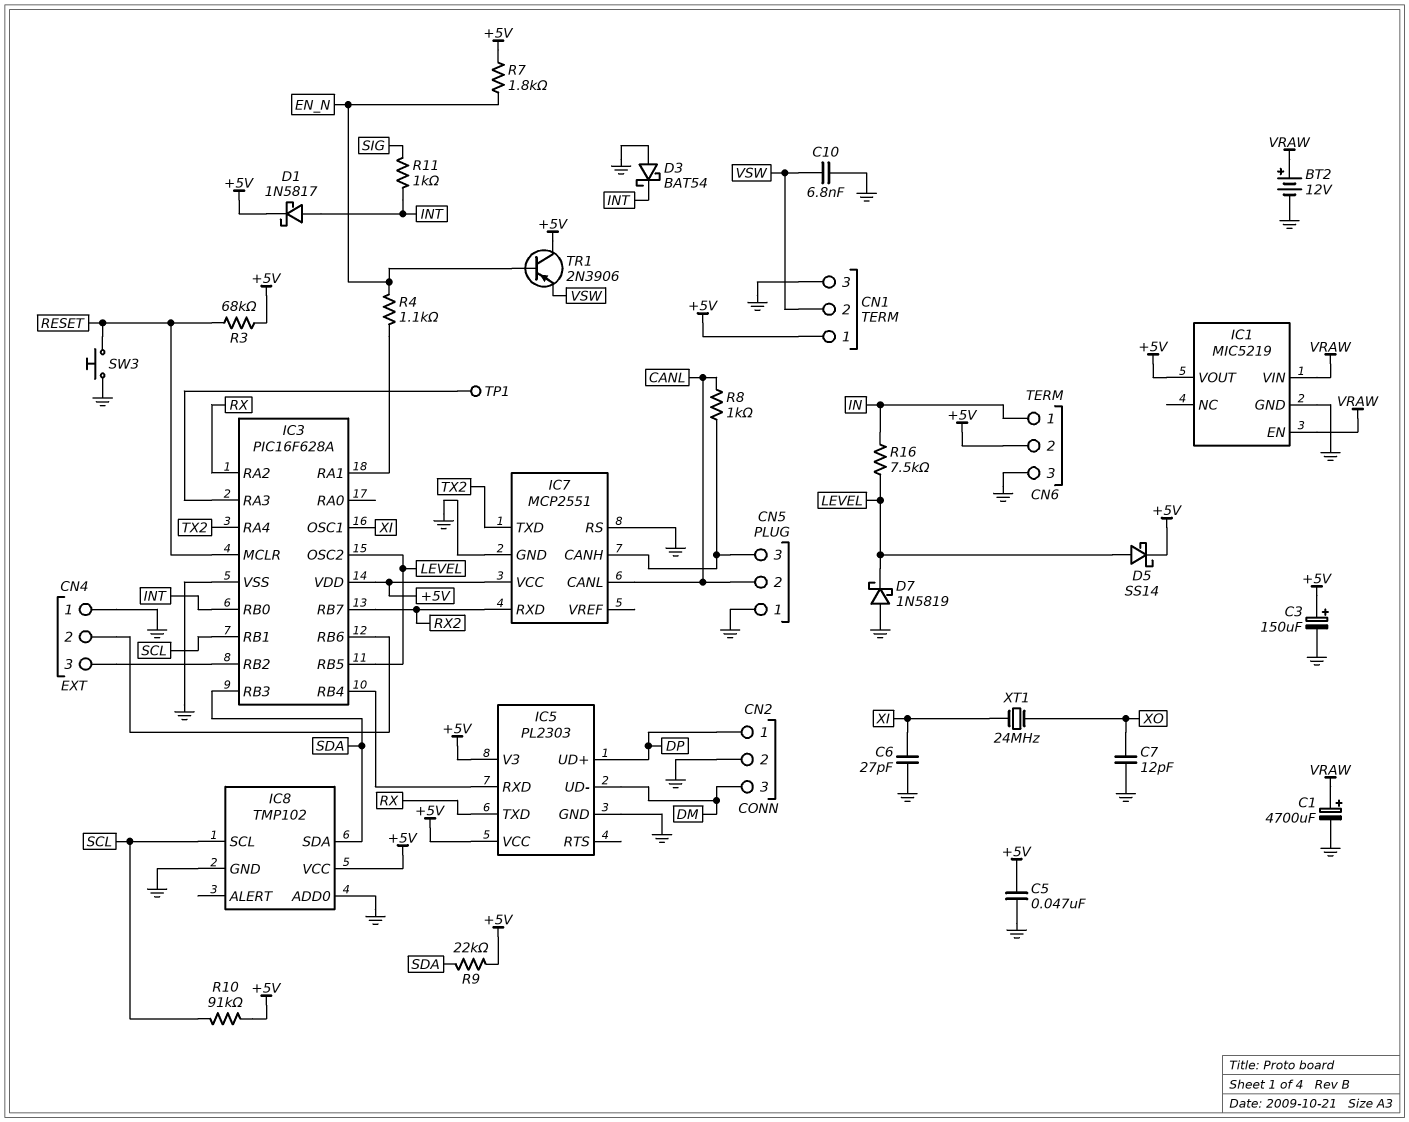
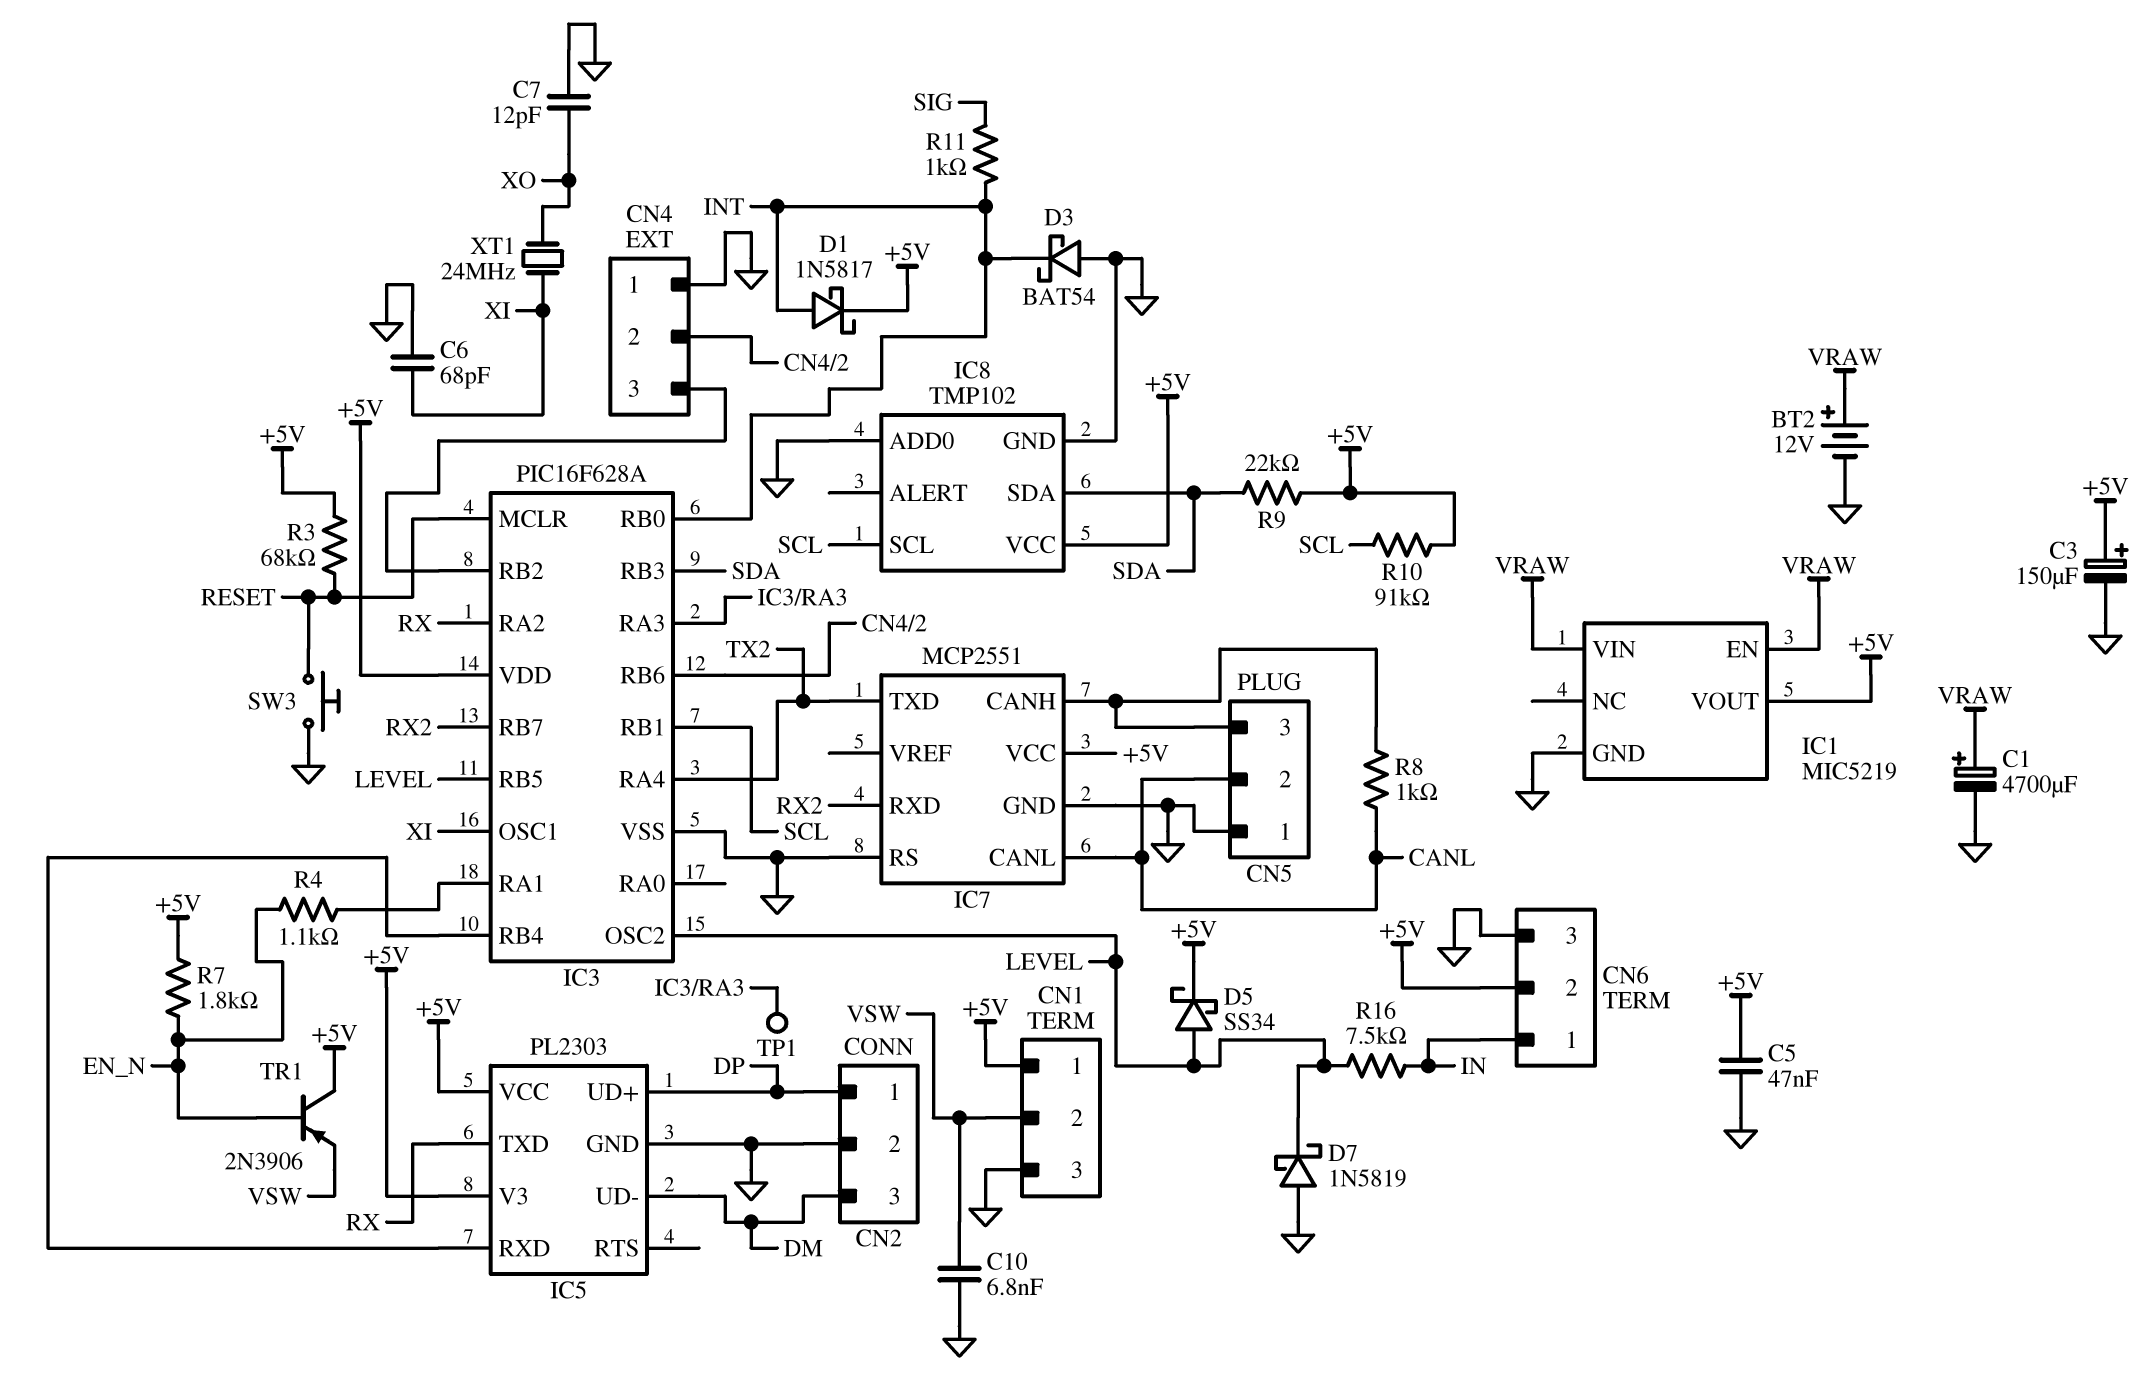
C6: 27pF (GND, XI) -> 68pF (GND, XI)
D5: schottky SS14 (A LEVEL, K +5V) -> schottky SS34 (A LEVEL, K +5V)

